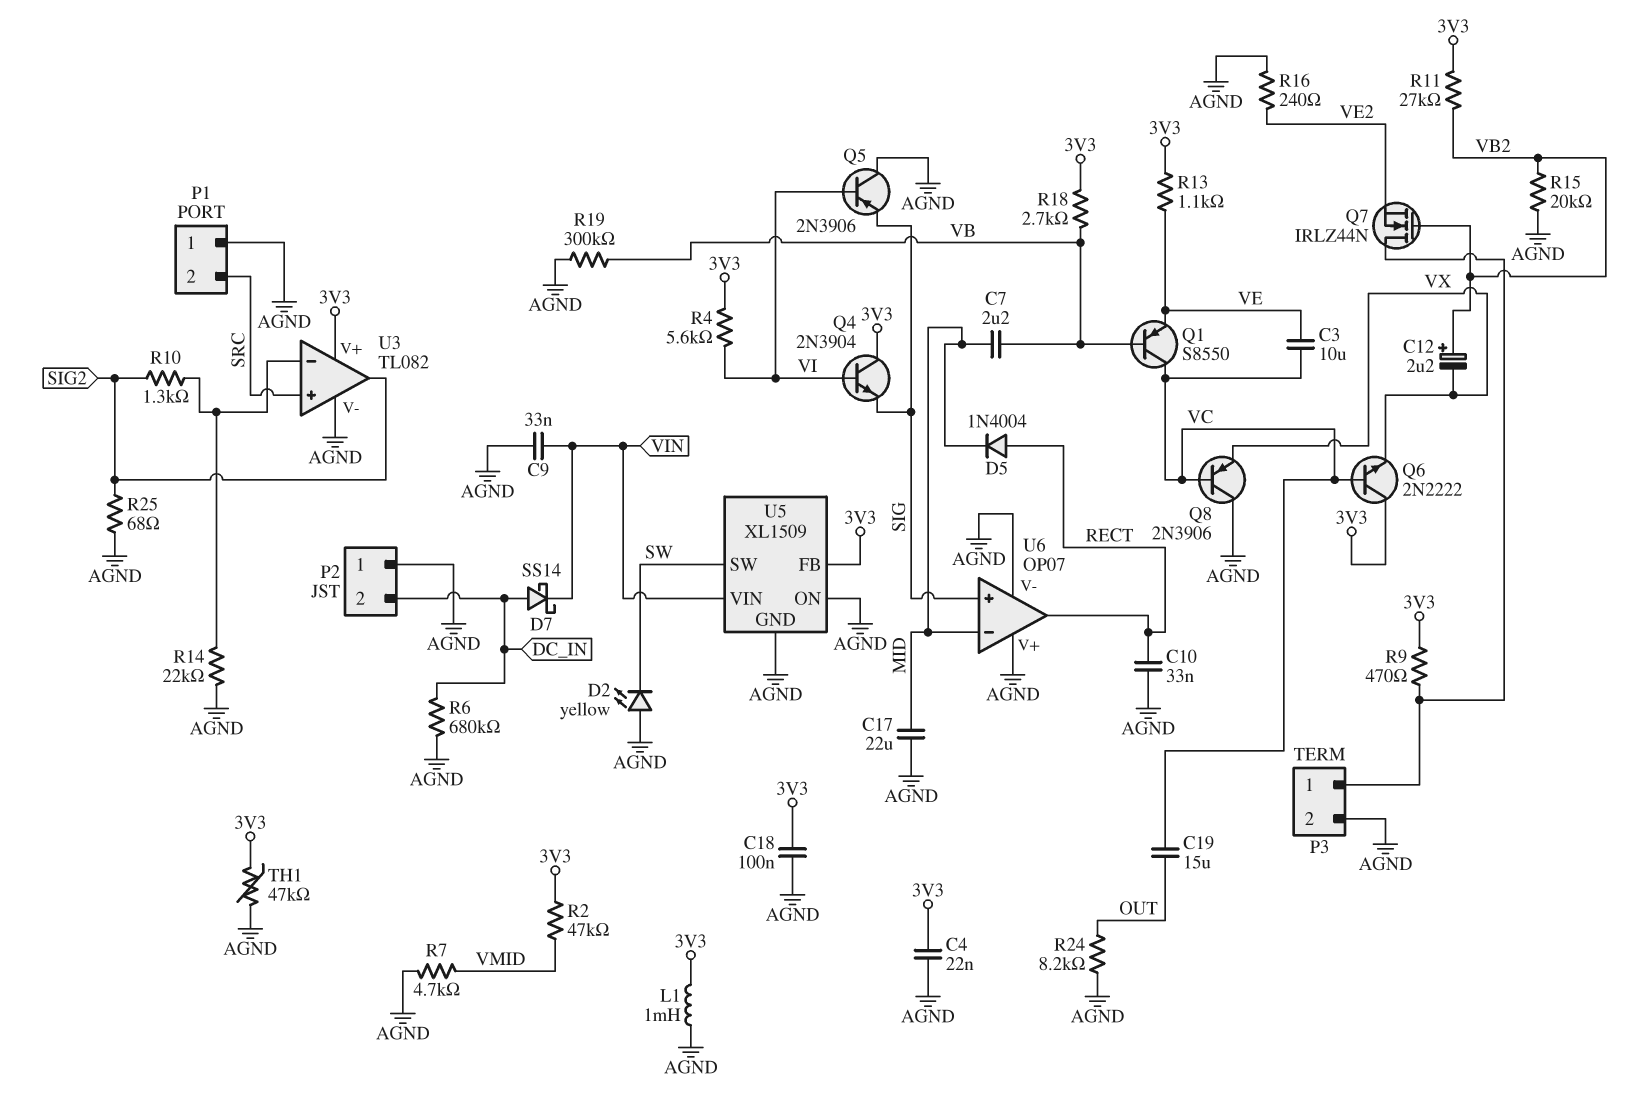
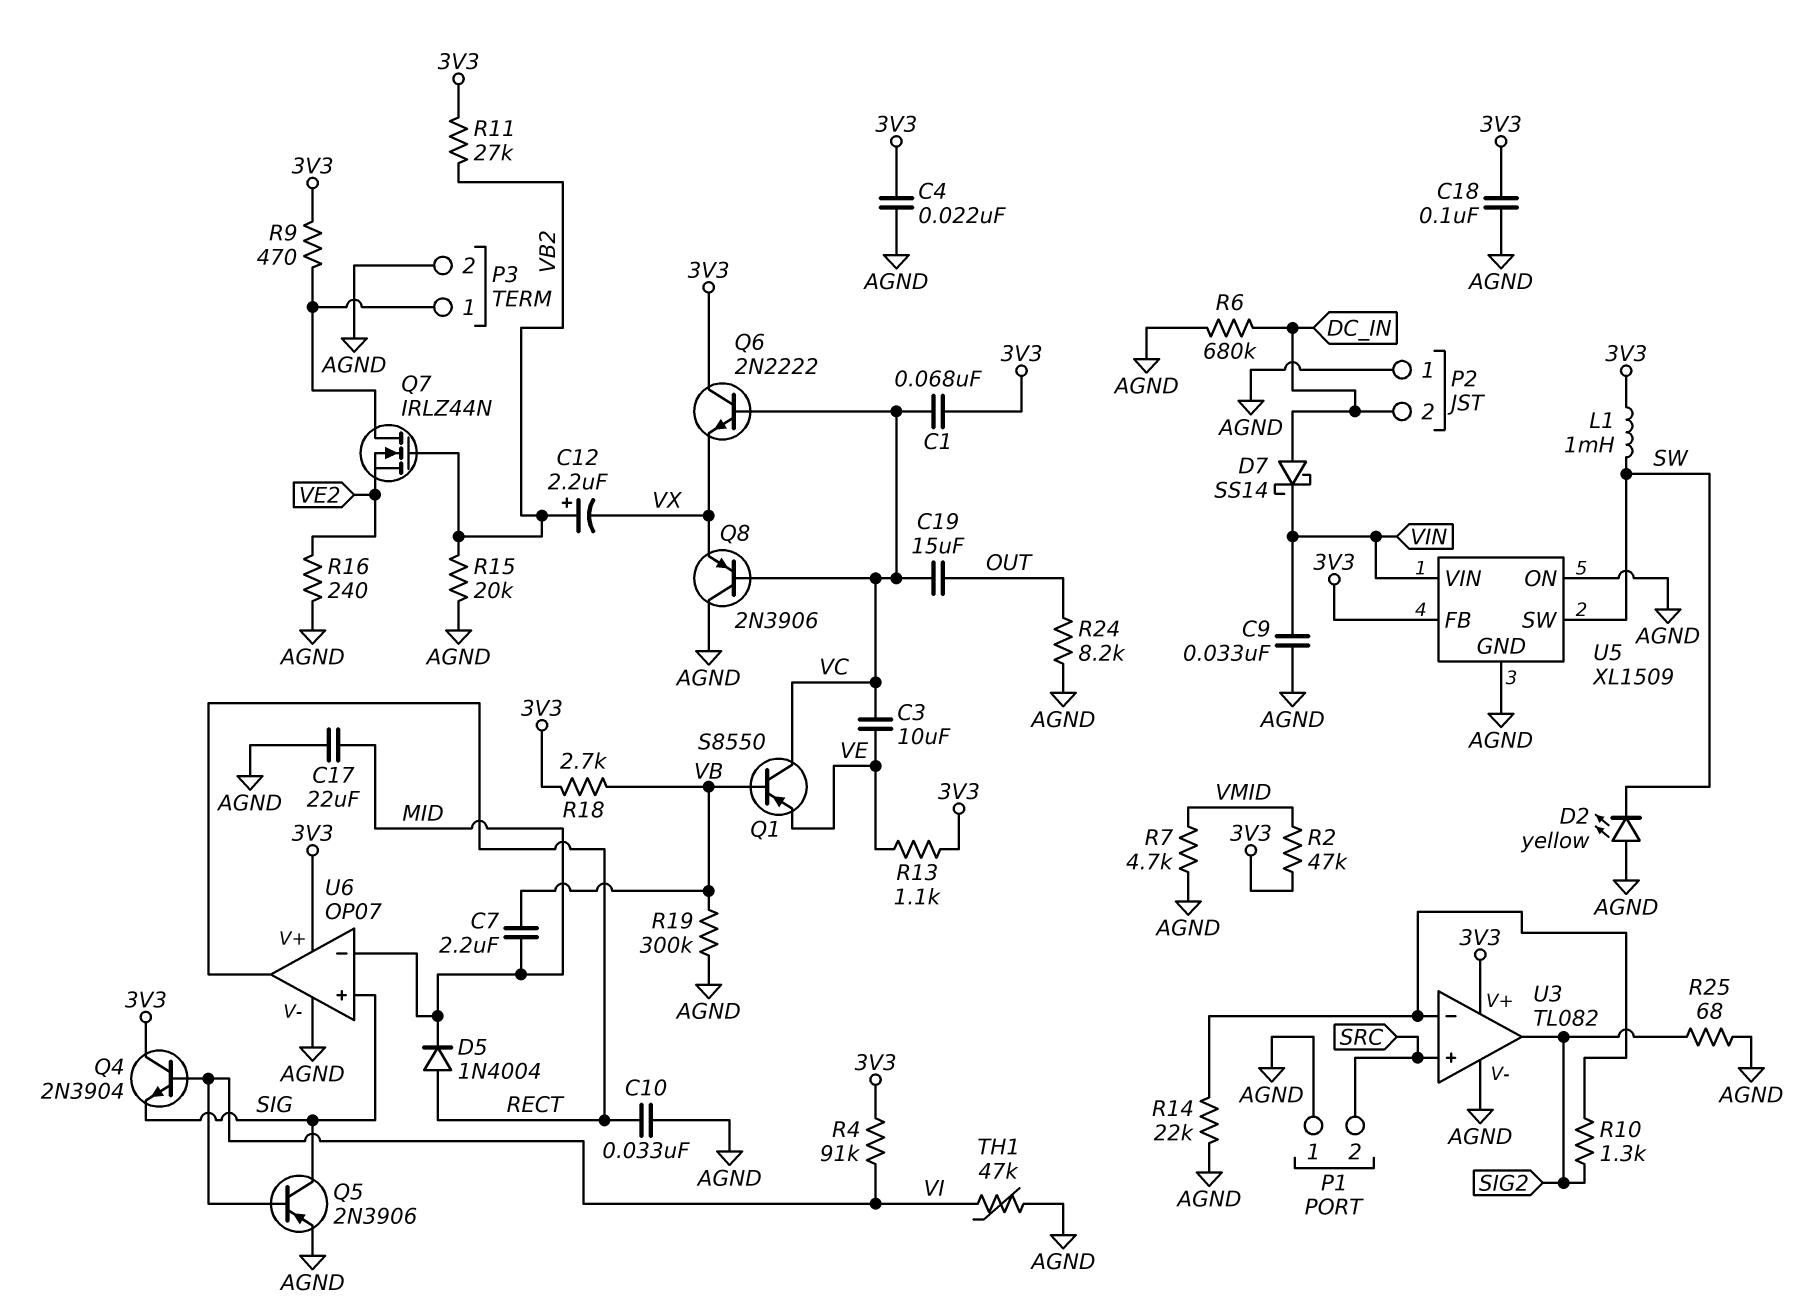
C1: none -> 68nF (3V3, VC)
L1: 1mH (3V3, AGND) -> 1mH (3V3, SW)
Q5: PNP 2N3906 (B VI, C AGND, E SIG) -> PNP 2N3906 (B VI, C SIG, E AGND)
R4: 5.6k (3V3, VI) -> 91k (3V3, VI)
TH1: 47k (3V3, AGND) -> 47k (AGND, VI)
U6 pin V+: AGND -> 3V3

